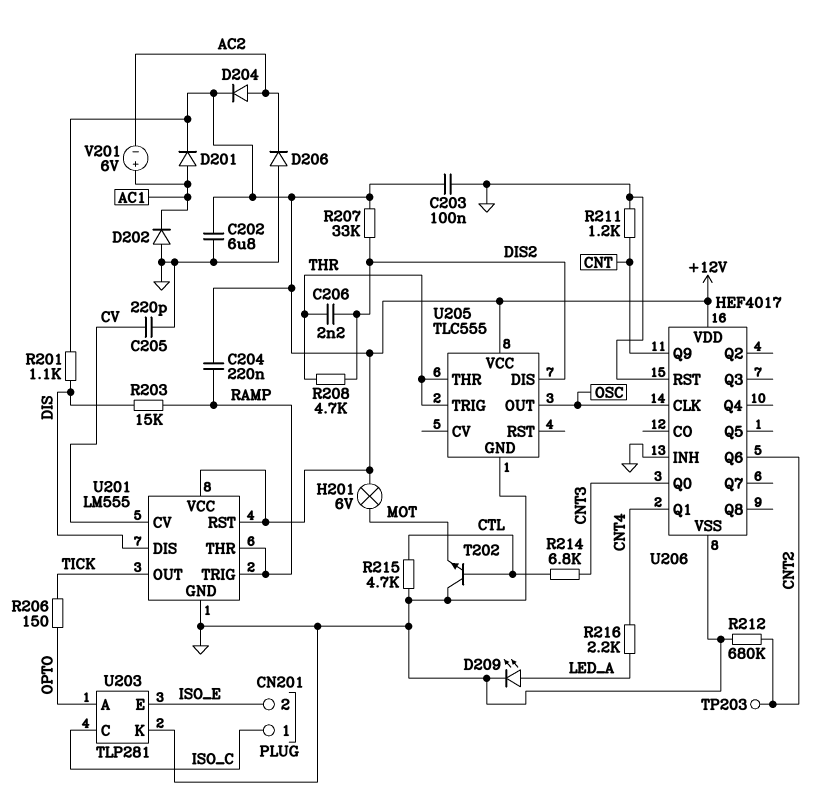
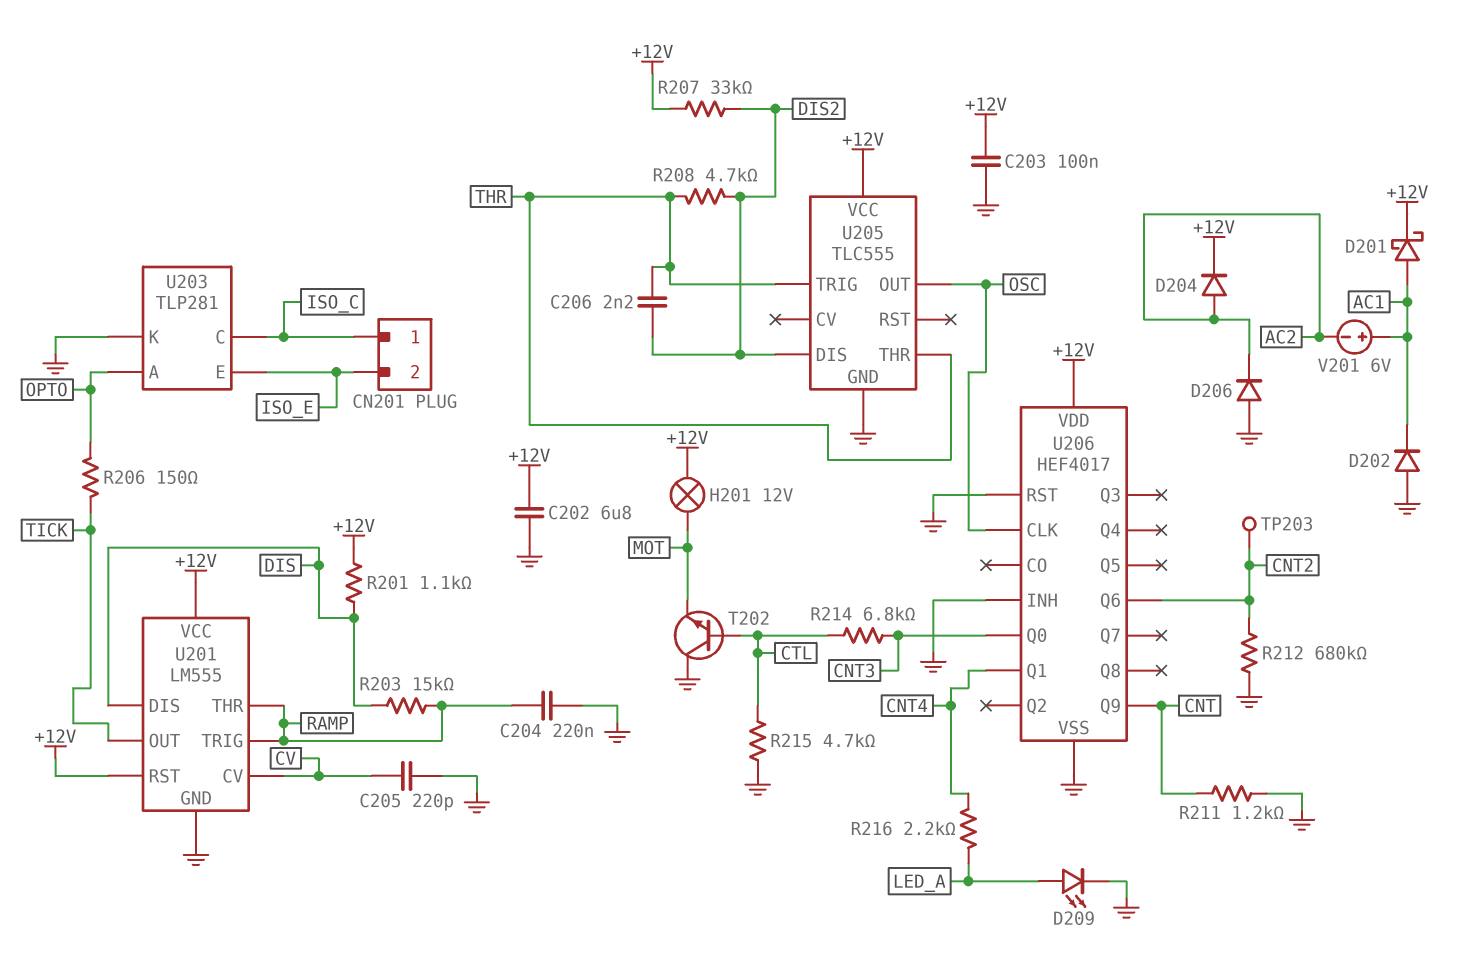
C204: 220nF (+12V, RAMP) -> 220nF (GND, RAMP)
D201: diode (A AC1, K +12V) -> schottky (A AC1, K +12V)
H201: lamp 6V (+12V, MOT) -> lamp 12V (+12V, MOT)

